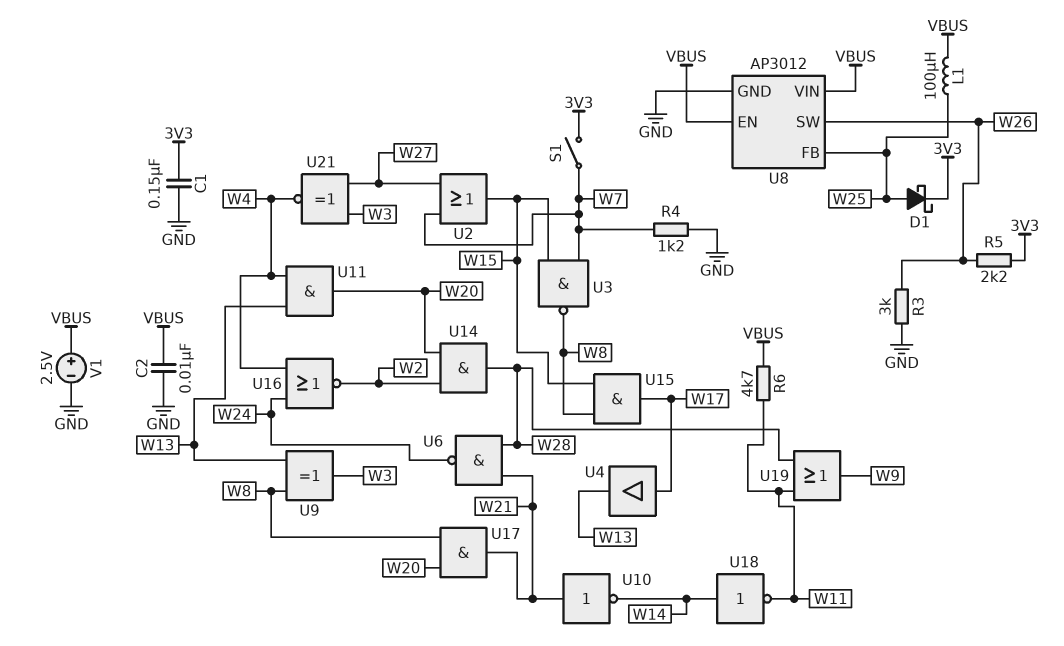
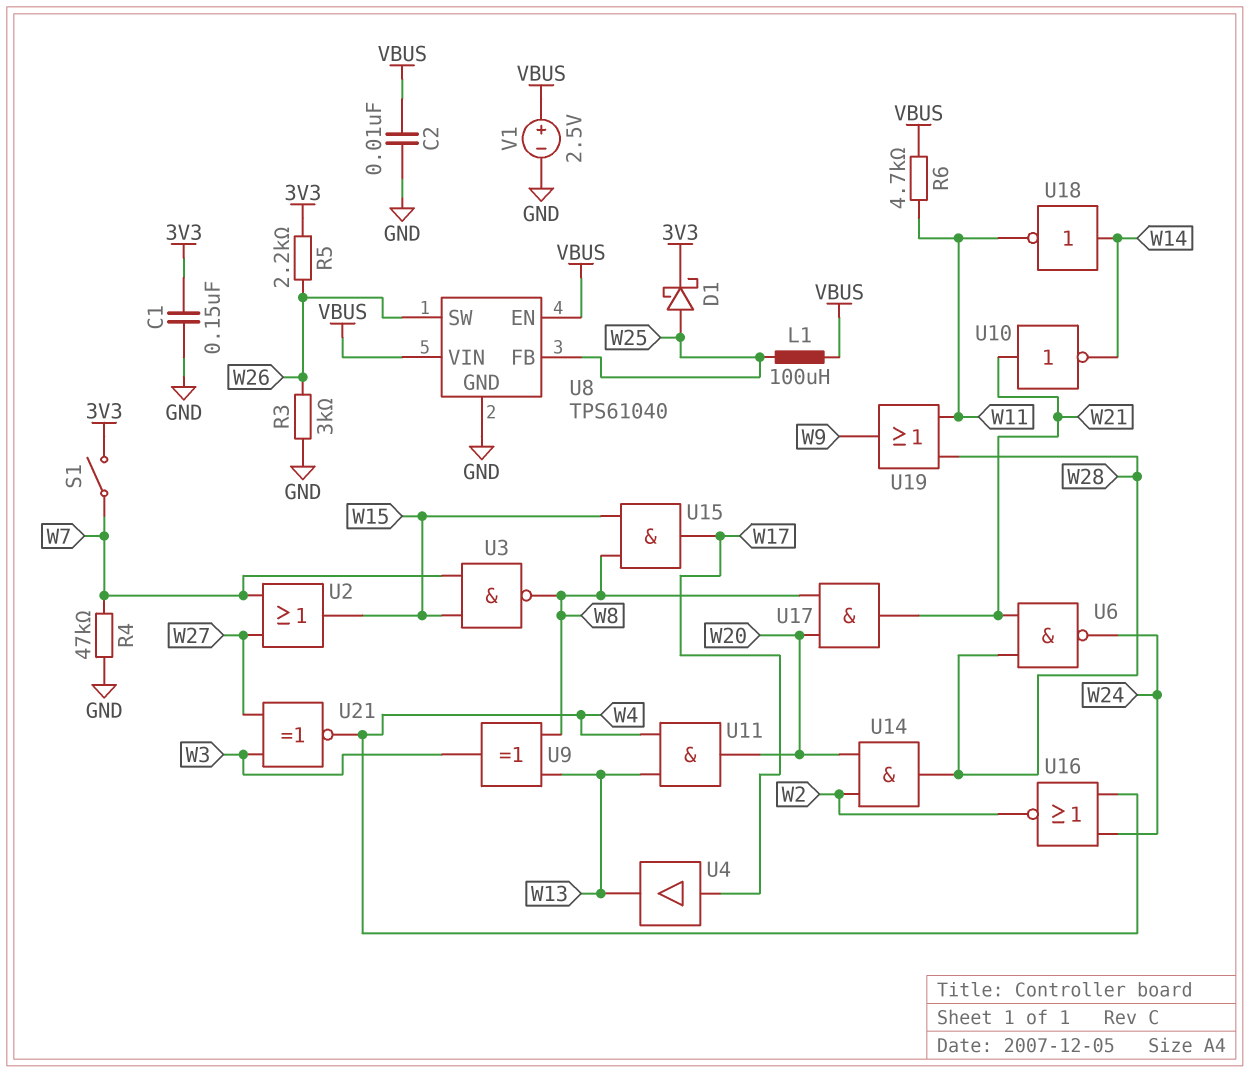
R4: 1.2k (GND, W7) -> 47k (GND, W7)
U8: AP3012 -> TPS61040

